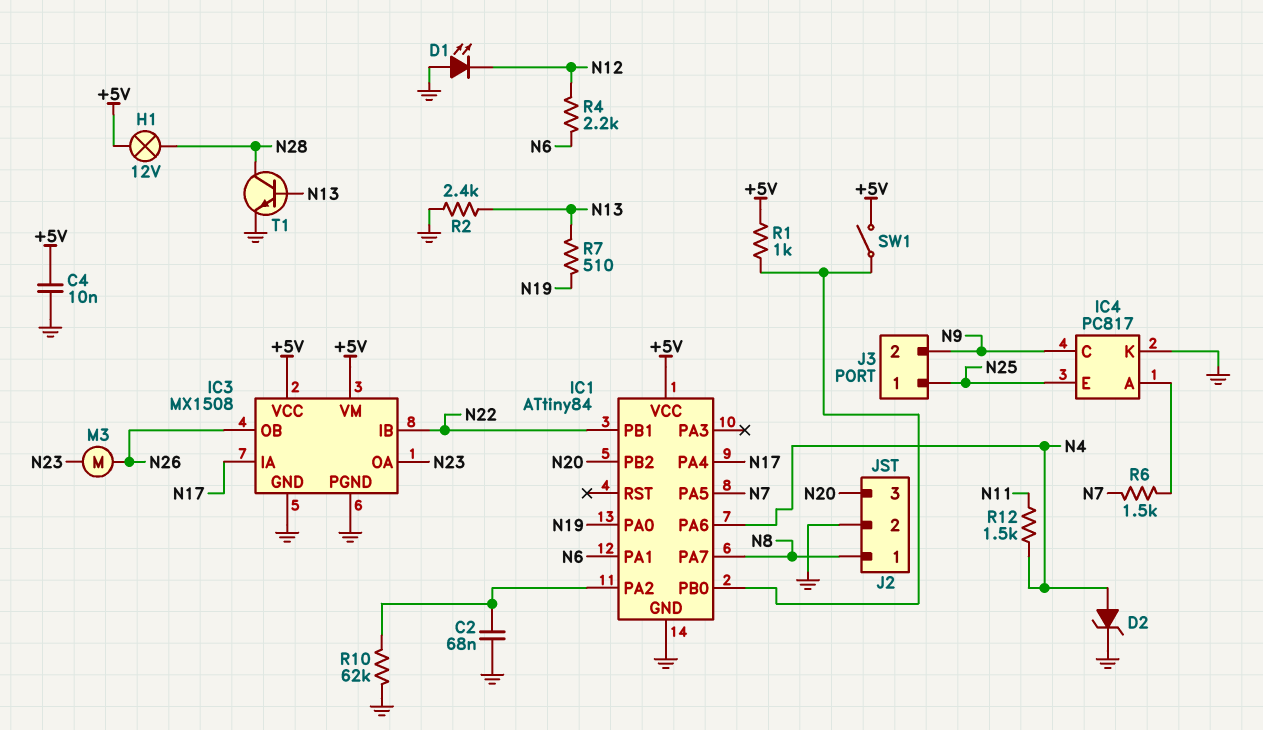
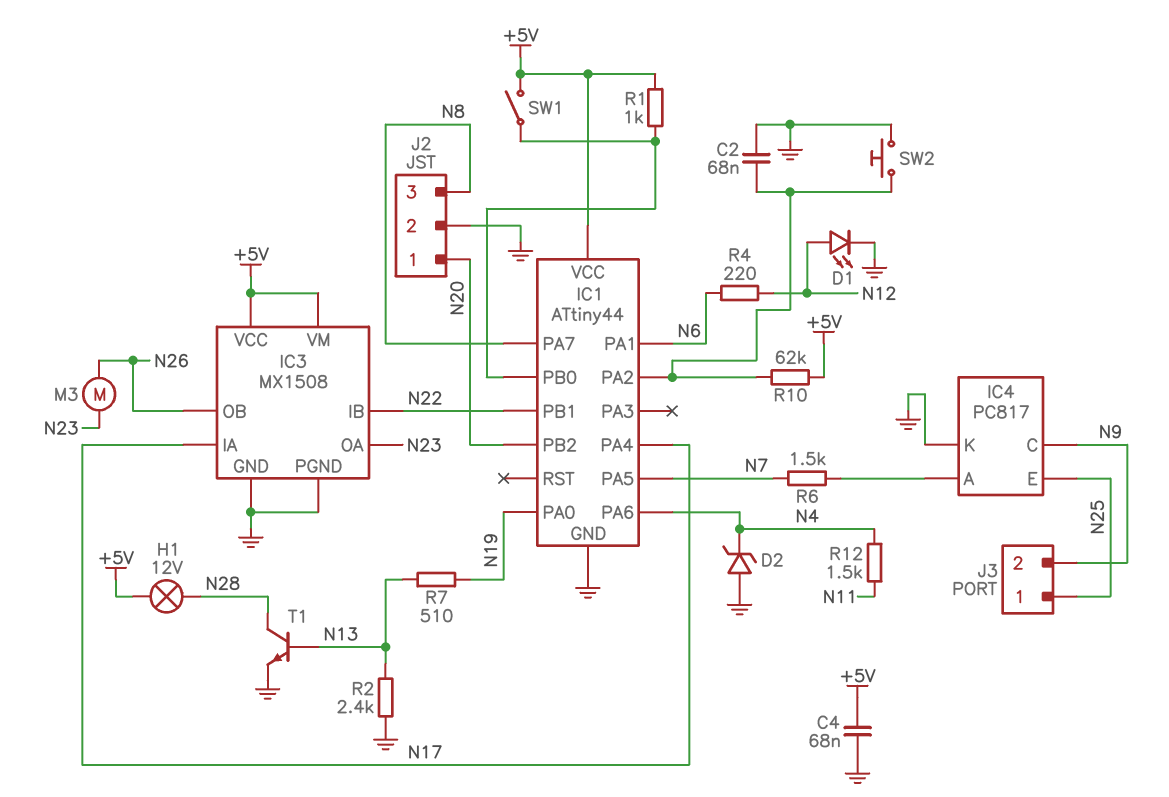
C4: 10nF (+5V, GND) -> 68nF (+5V, GND)
D1: LED (A GND, K N12) -> LED (A N12, K GND)
D2: zener (A N4, K GND) -> zener (A GND, K N4)
IC1: ATtiny84 -> ATtiny44
J2 pin 1: N8 -> N20
J2 pin 3: N20 -> N8
R4: 2.2k (N6, N12) -> 220 (N6, N12)
R10: 62k (GND, IC1/PA2) -> 62k (+5V, IC1/PA2)
SW2: none -> button (GND, IC1/PA2)

